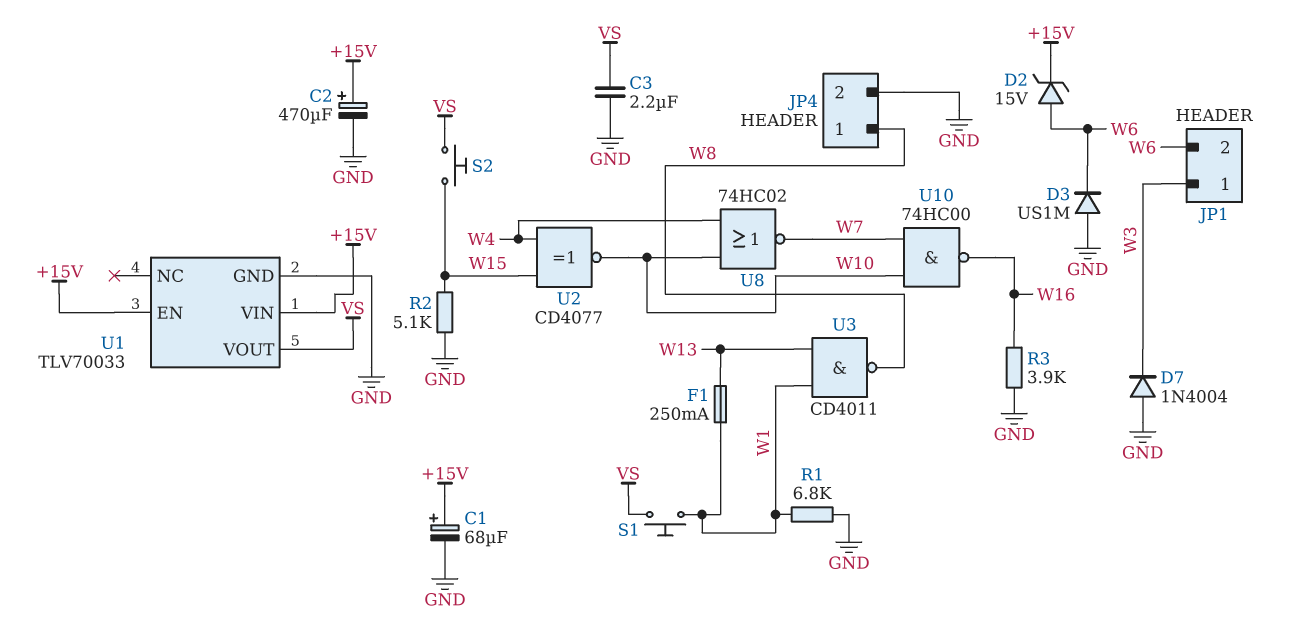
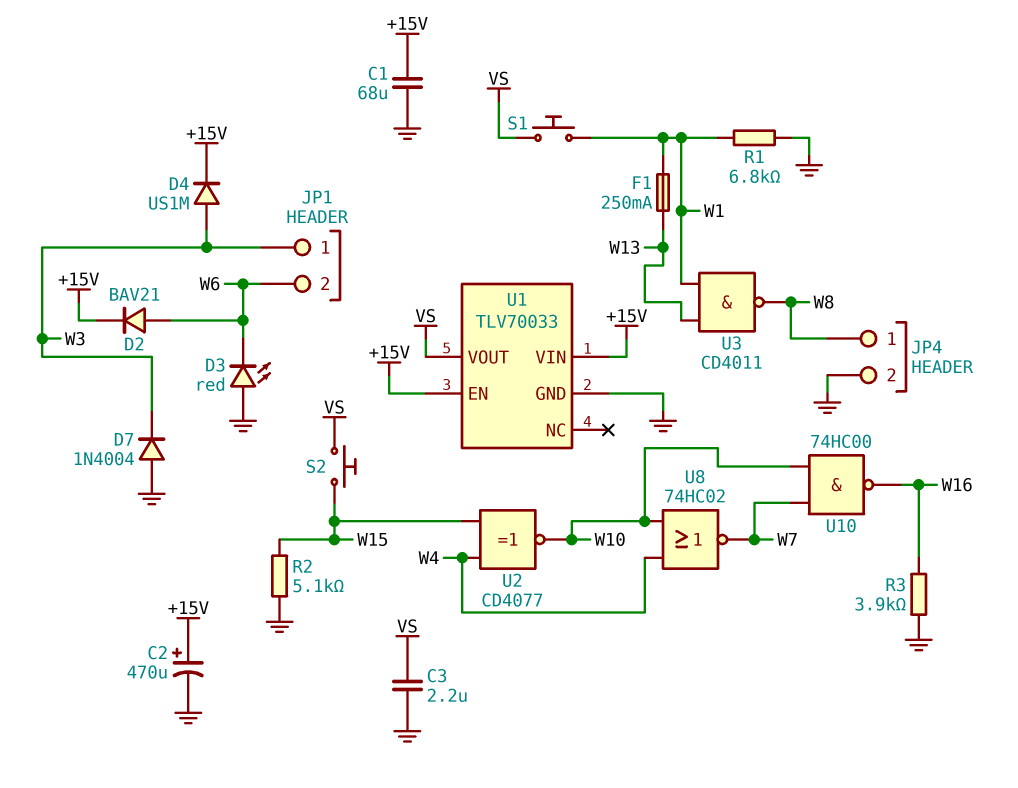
C1: 68uF (plus +15V, minus GND) -> 68uF (+15V, GND)
D2: zener 15V (A W6, K +15V) -> diode BAV21 (A W6, K +15V)
D3: diode US1M (A GND, K W6) -> LED red (A GND, K W6)
D4: none -> diode US1M (A W3, K +15V)

